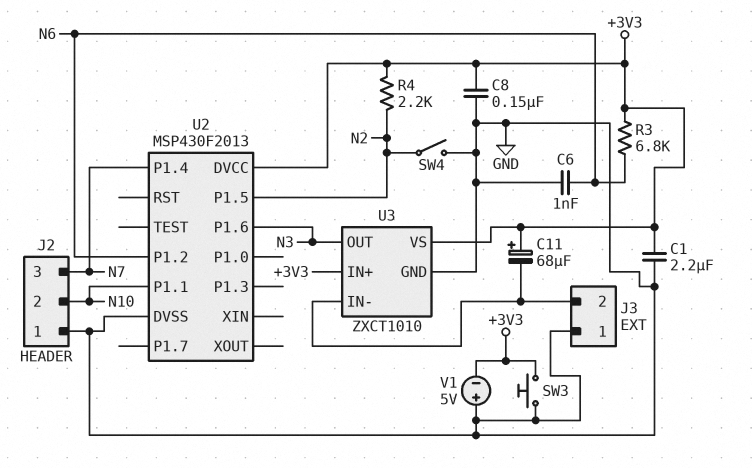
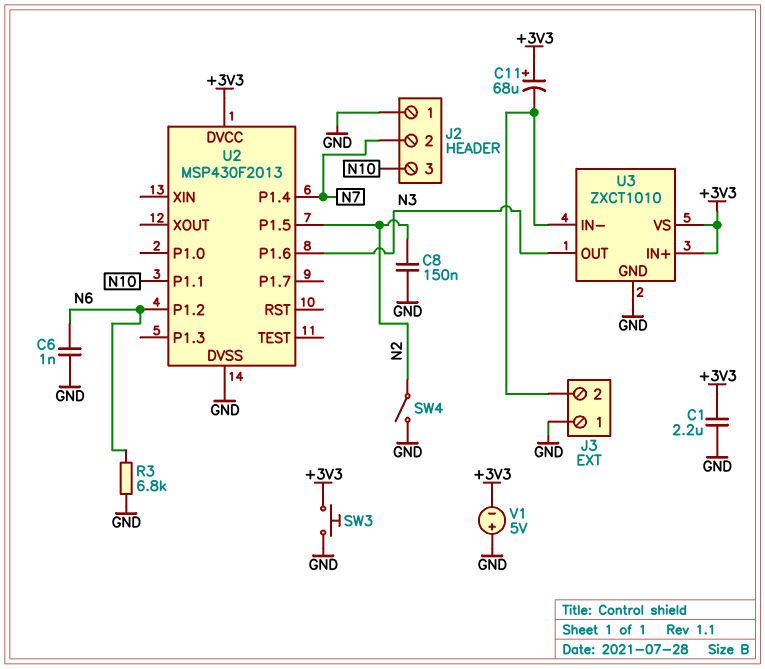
C8: 150nF (+3V3, GND) -> 150nF (GND, N2)
J2 pin 2: N10 -> N7
J2 pin 3: N7 -> N10
R3: 6.8k (+3V3, N6) -> 6.8k (GND, N6)
R4: 2.2k (+3V3, N2) -> none

